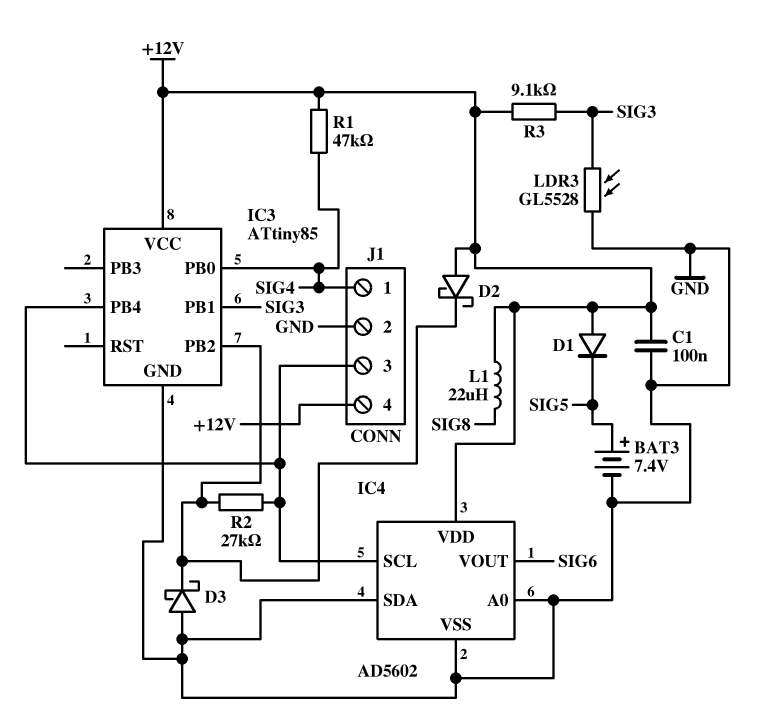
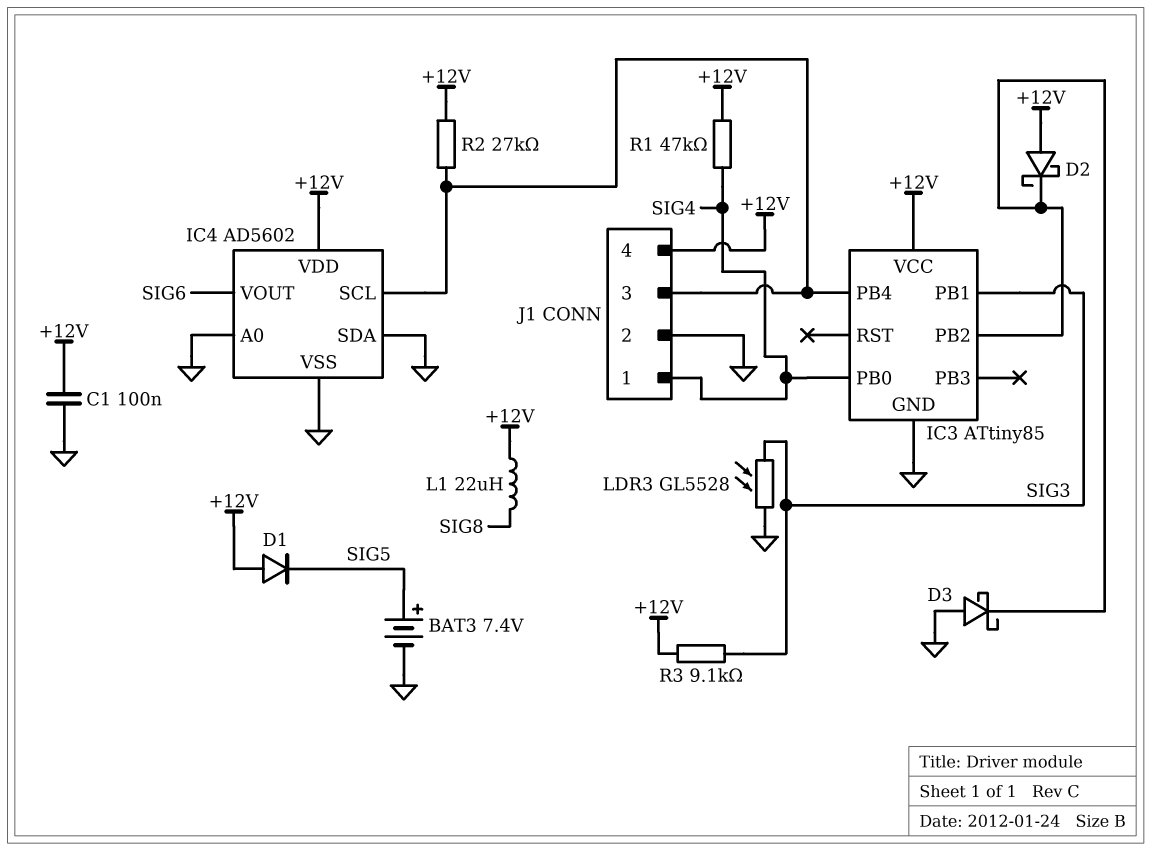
R2: 27k (IC3/PB2, IC3/PB4) -> 27k (+12V, IC3/PB4)

